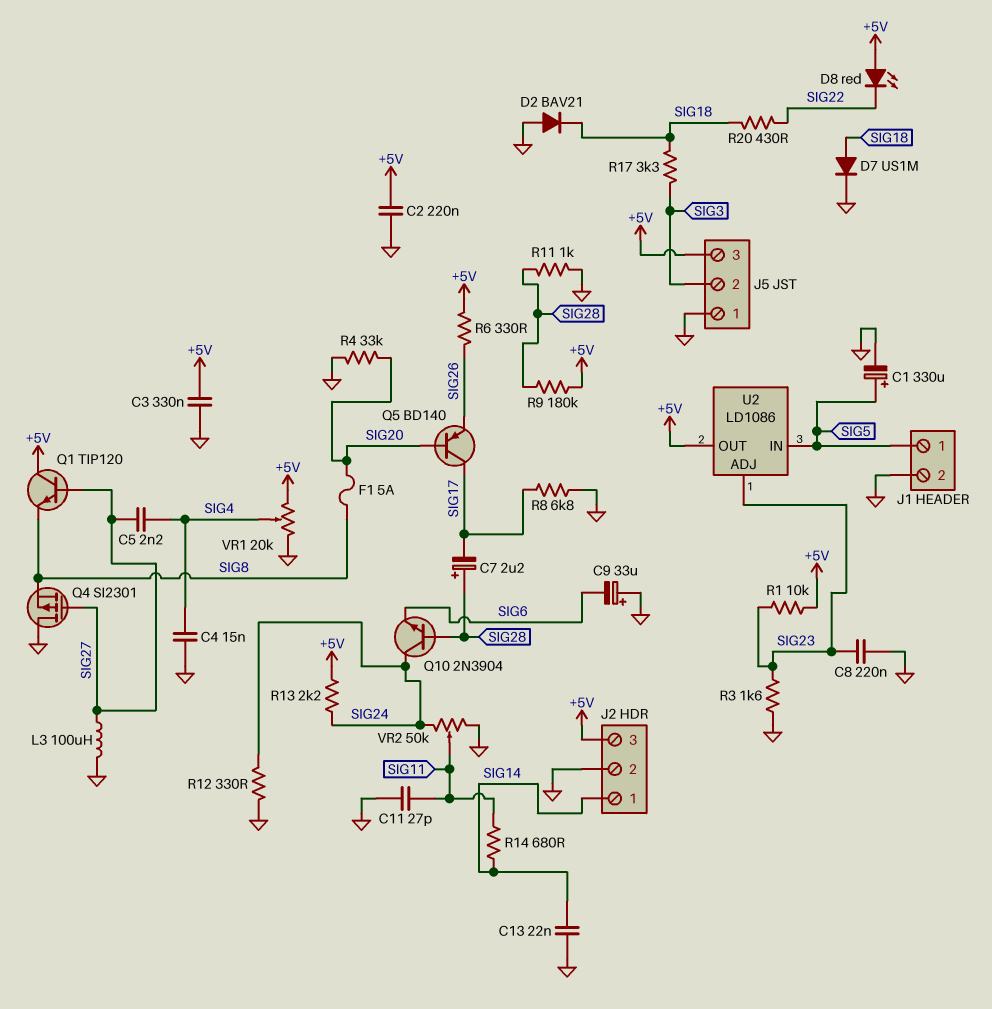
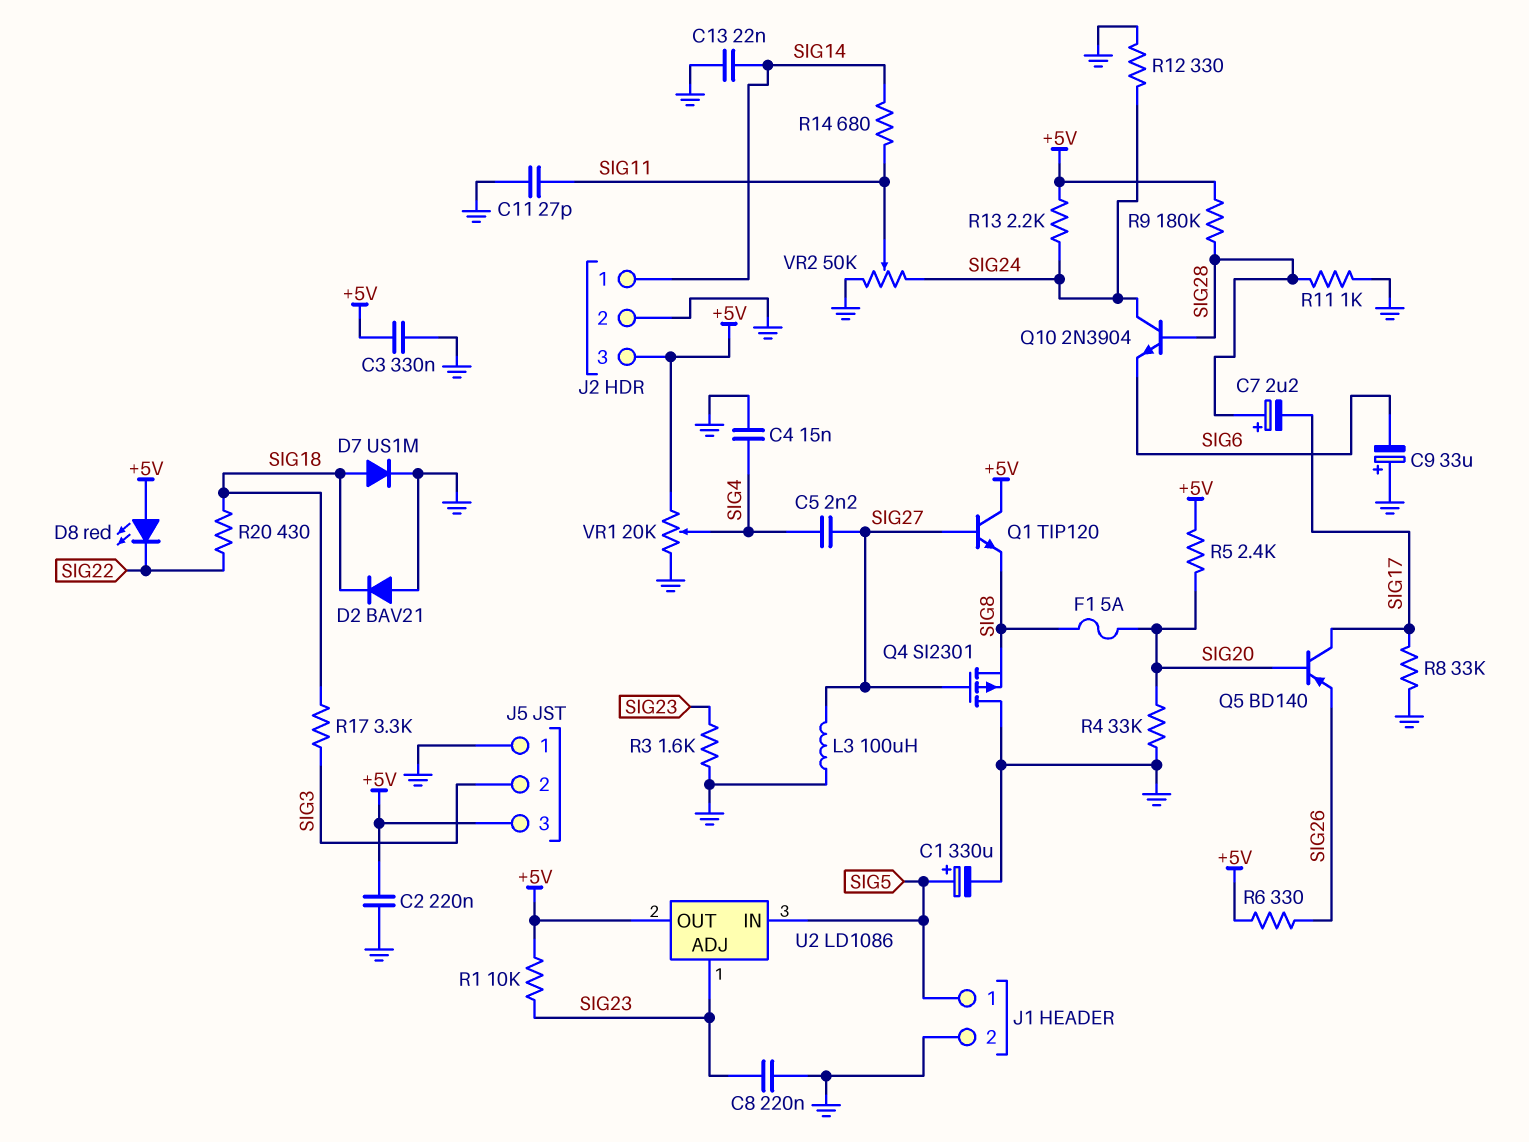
R5: none -> 2.4k (+5V, SIG20)
R8: 6.8k (GND, SIG17) -> 33k (GND, SIG17)

